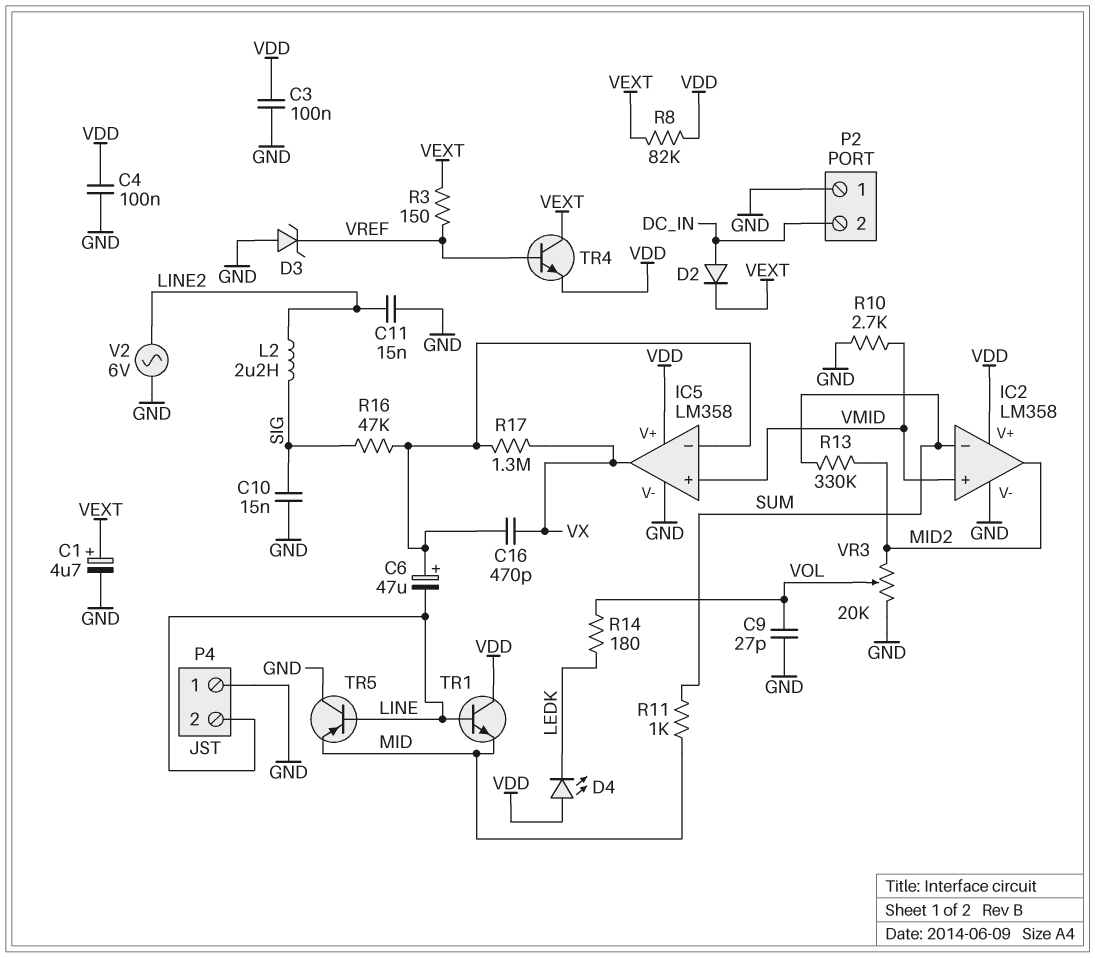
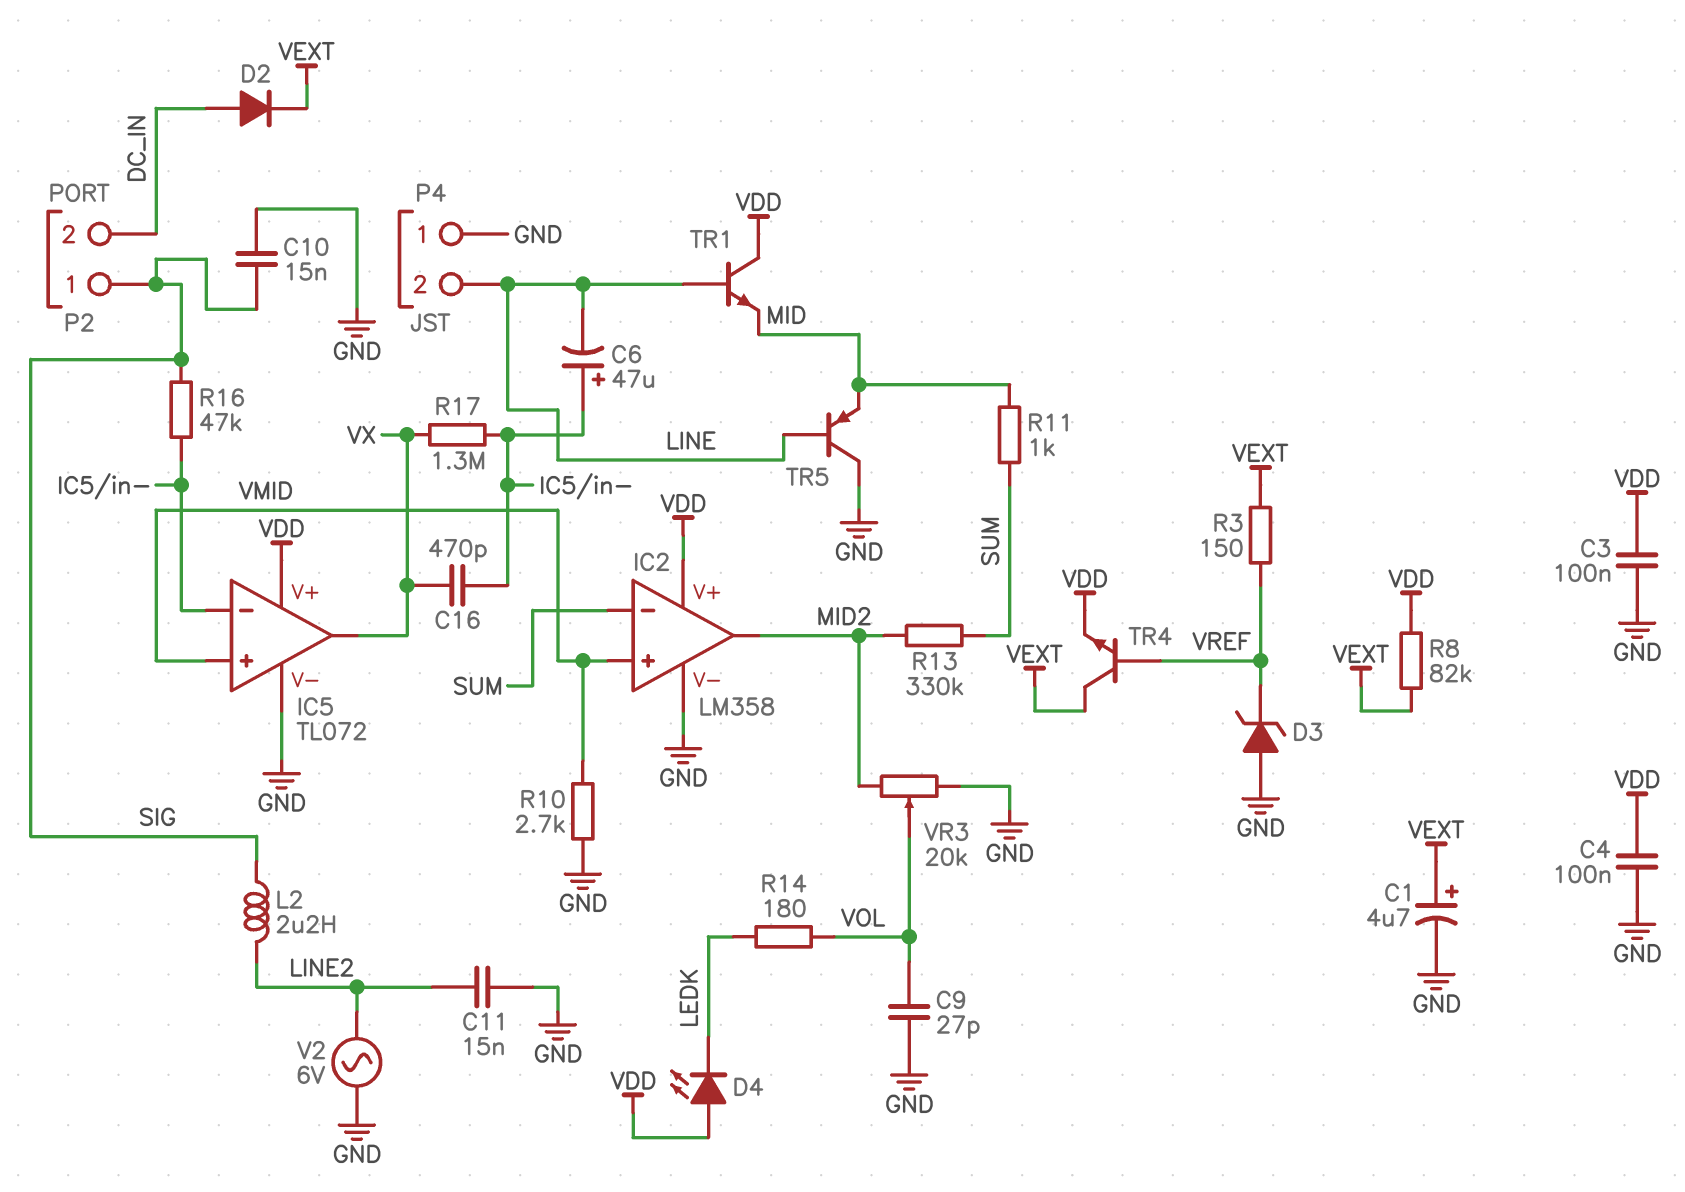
IC5: LM358 -> TL072
P2 pin 1: GND -> SIG

